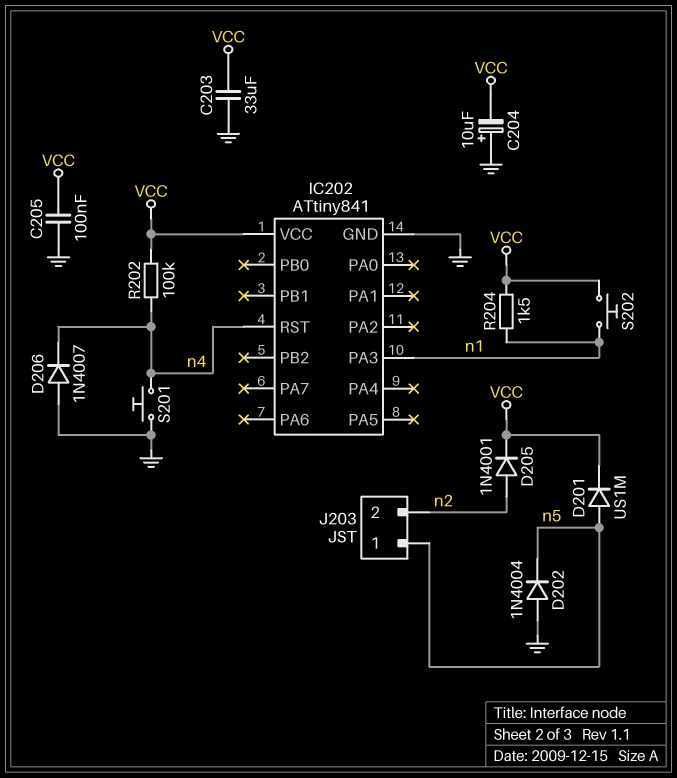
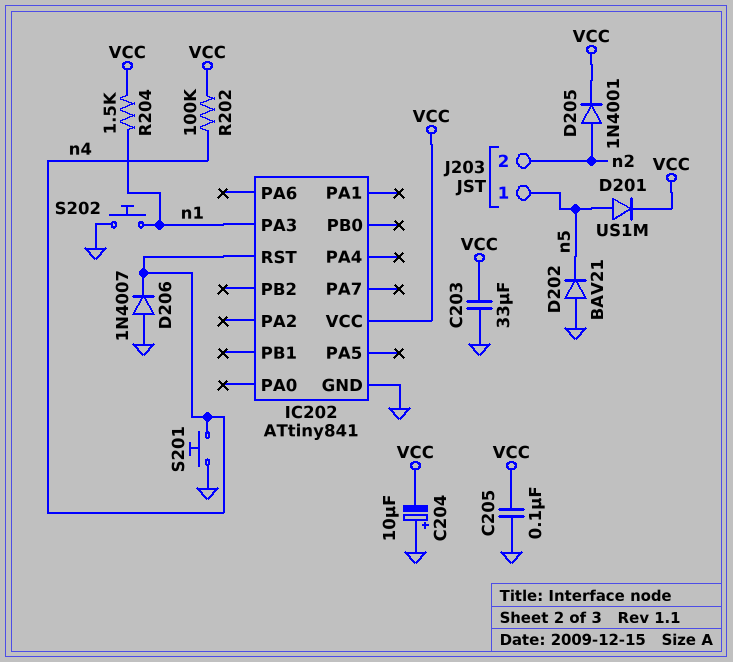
D202: diode 1N4004 (A GND, K n5) -> diode BAV21 (A GND, K n5)
S202: button (VCC, n1) -> button (GND, n1)

